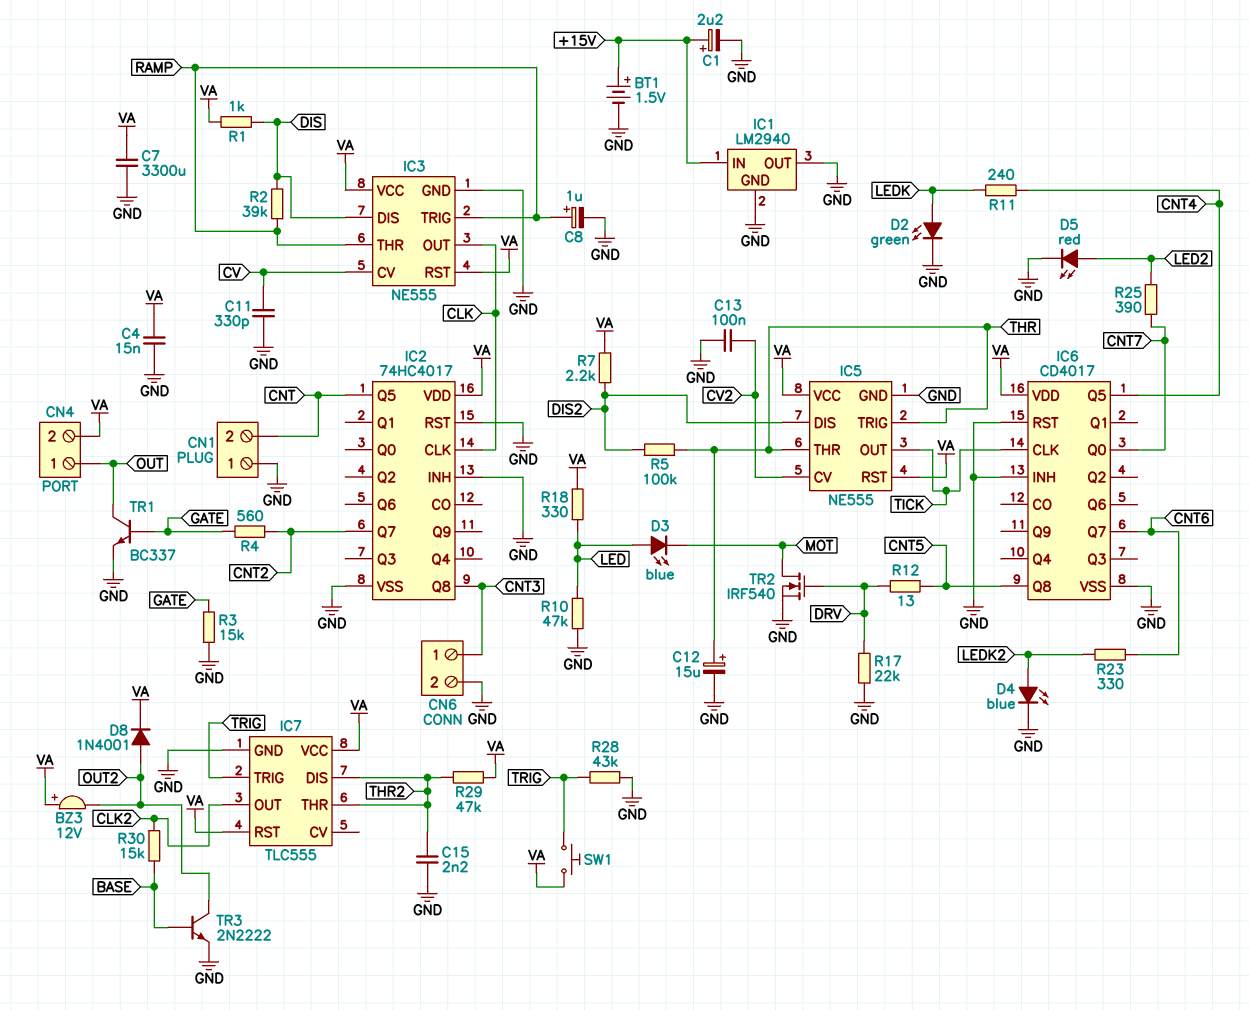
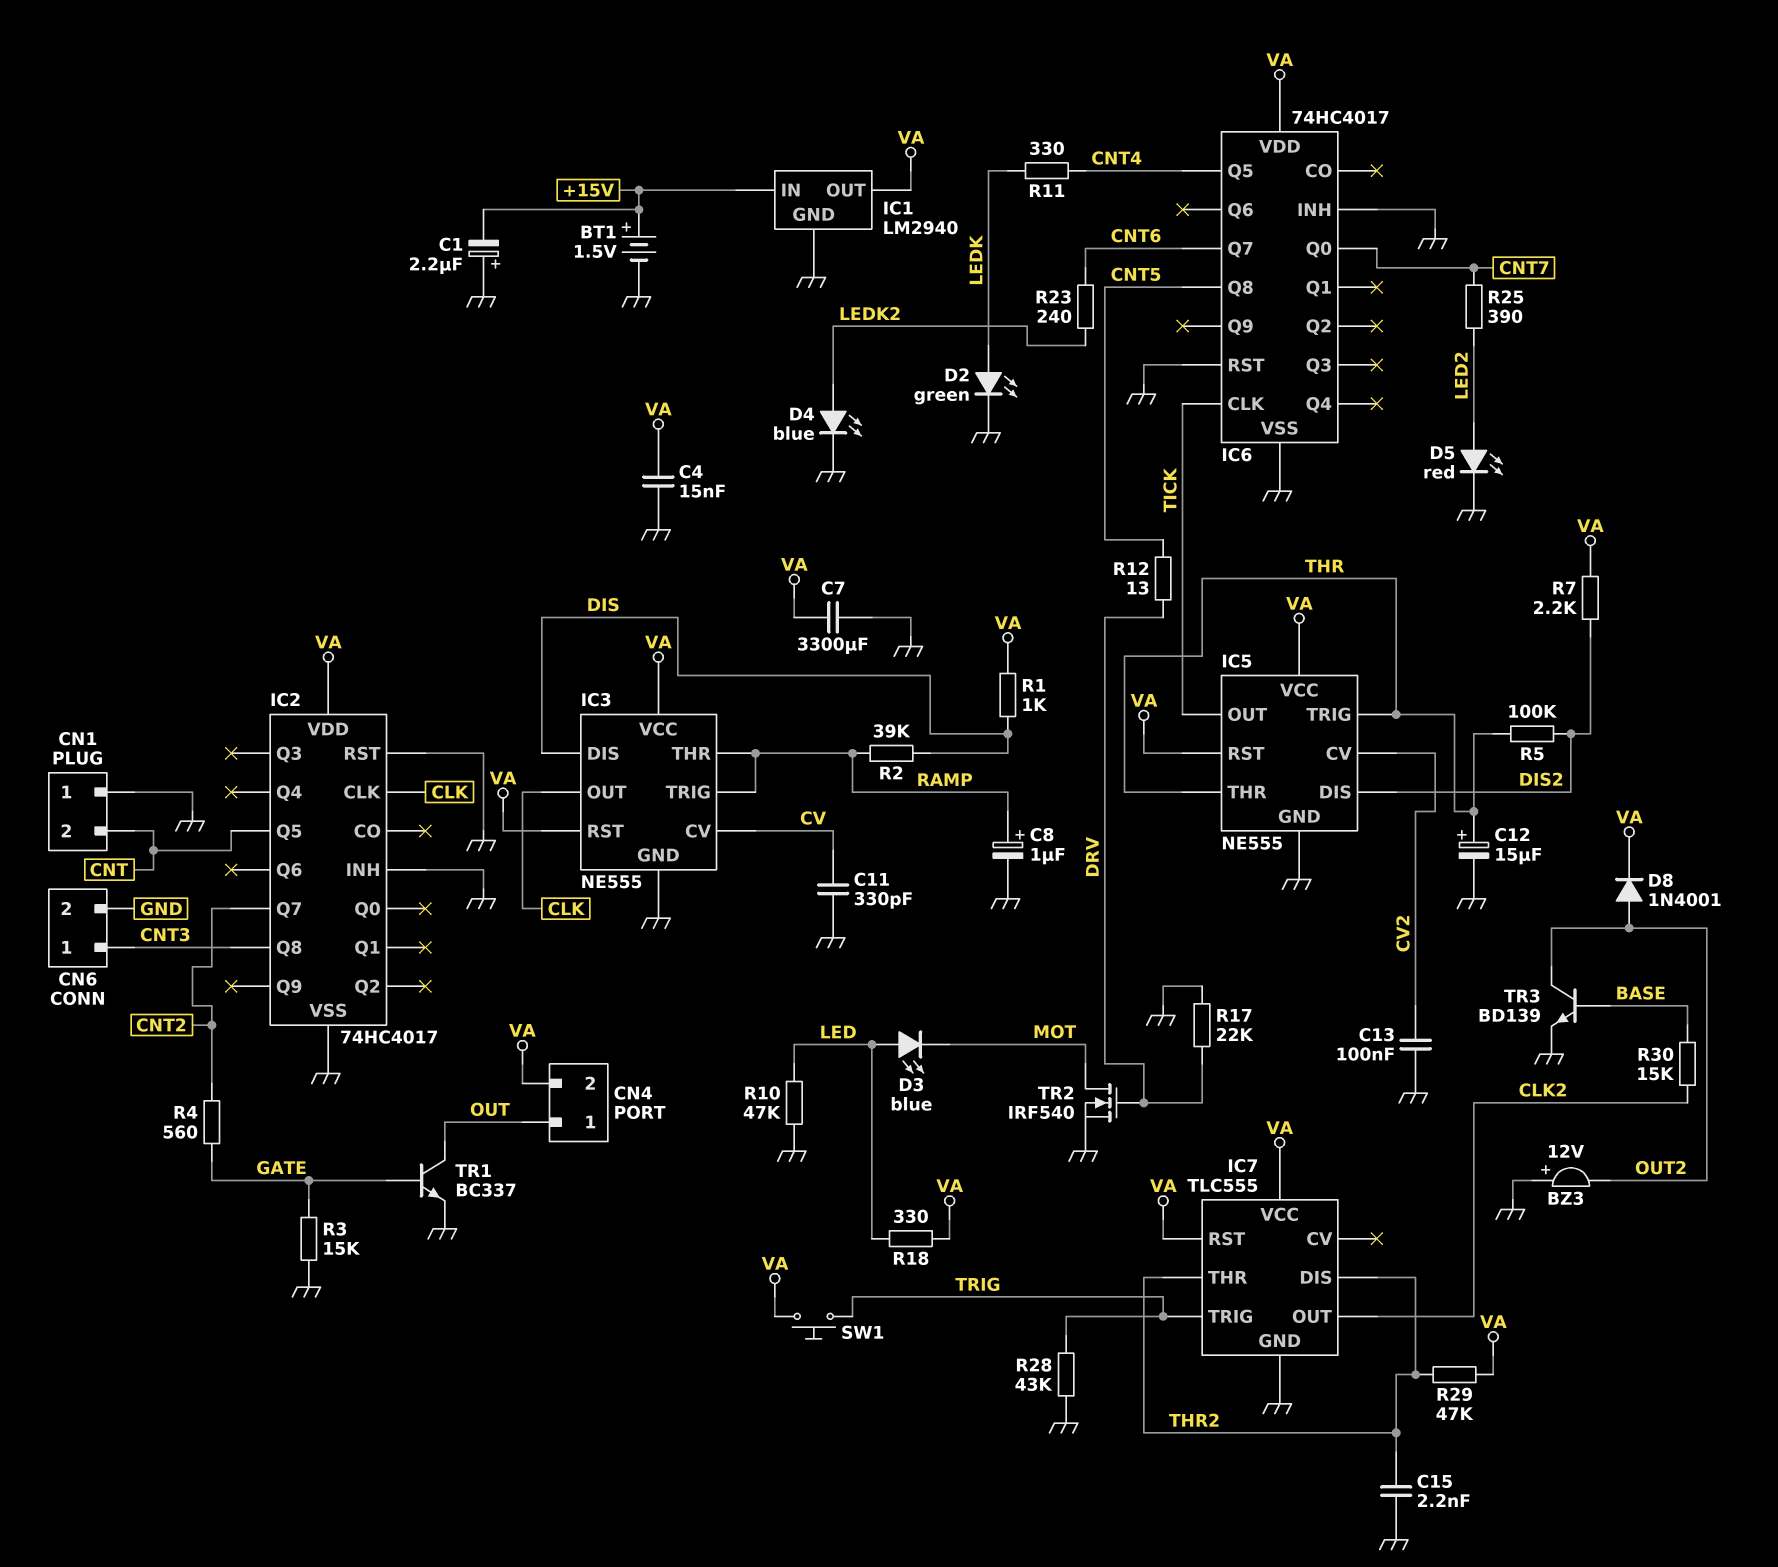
BZ3: buzzer 12V (plus VA, minus OUT2) -> buzzer 12V (plus GND, minus OUT2)
C1: 2.2uF (plus +15V, minus GND) -> 2.2uF (plus GND, minus +15V)
IC1 pin OUT: GND -> VA
IC6: CD4017 -> 74HC4017
R11: 240 (CNT4, LEDK) -> 330 (CNT4, LEDK)
R23: 330 (CNT6, LEDK2) -> 240 (CNT6, LEDK2)
TR3: NPN 2N2222 (B BASE, C OUT2, E GND) -> NPN BD139 (B BASE, C OUT2, E GND)

